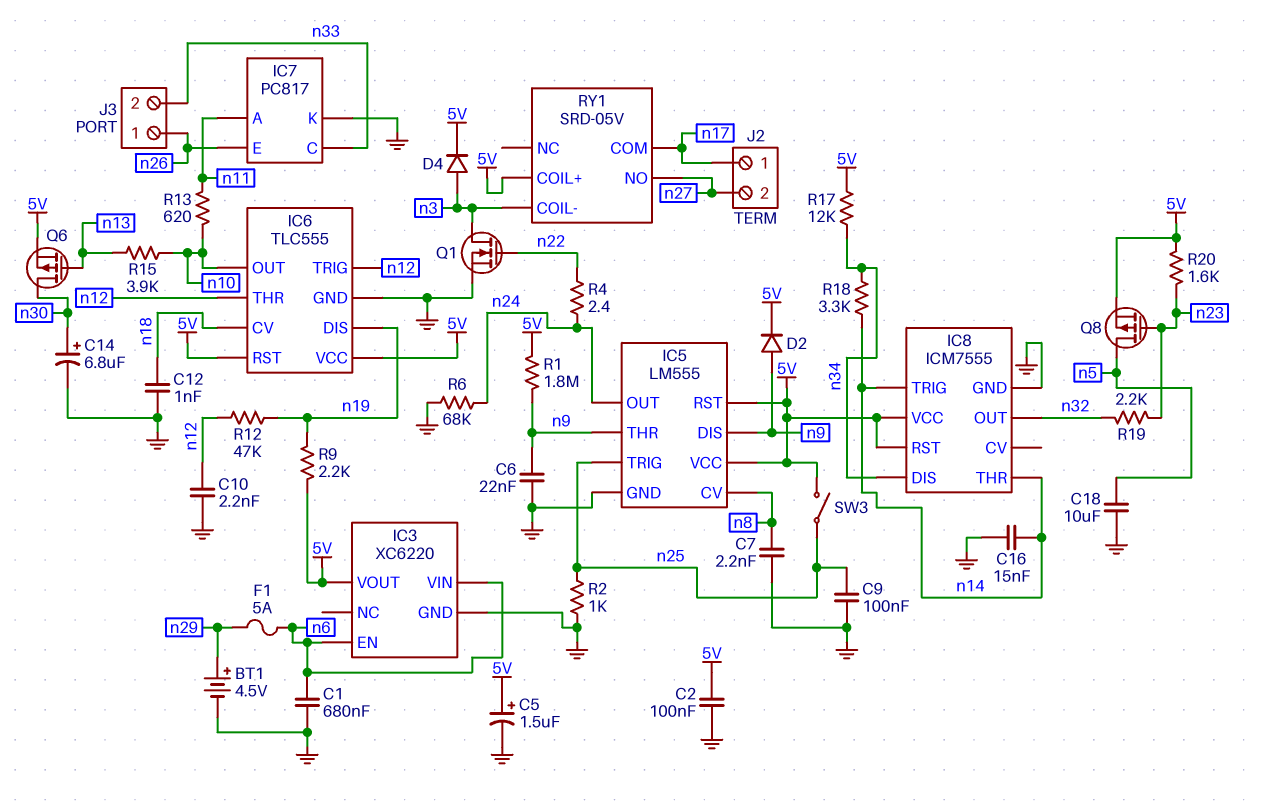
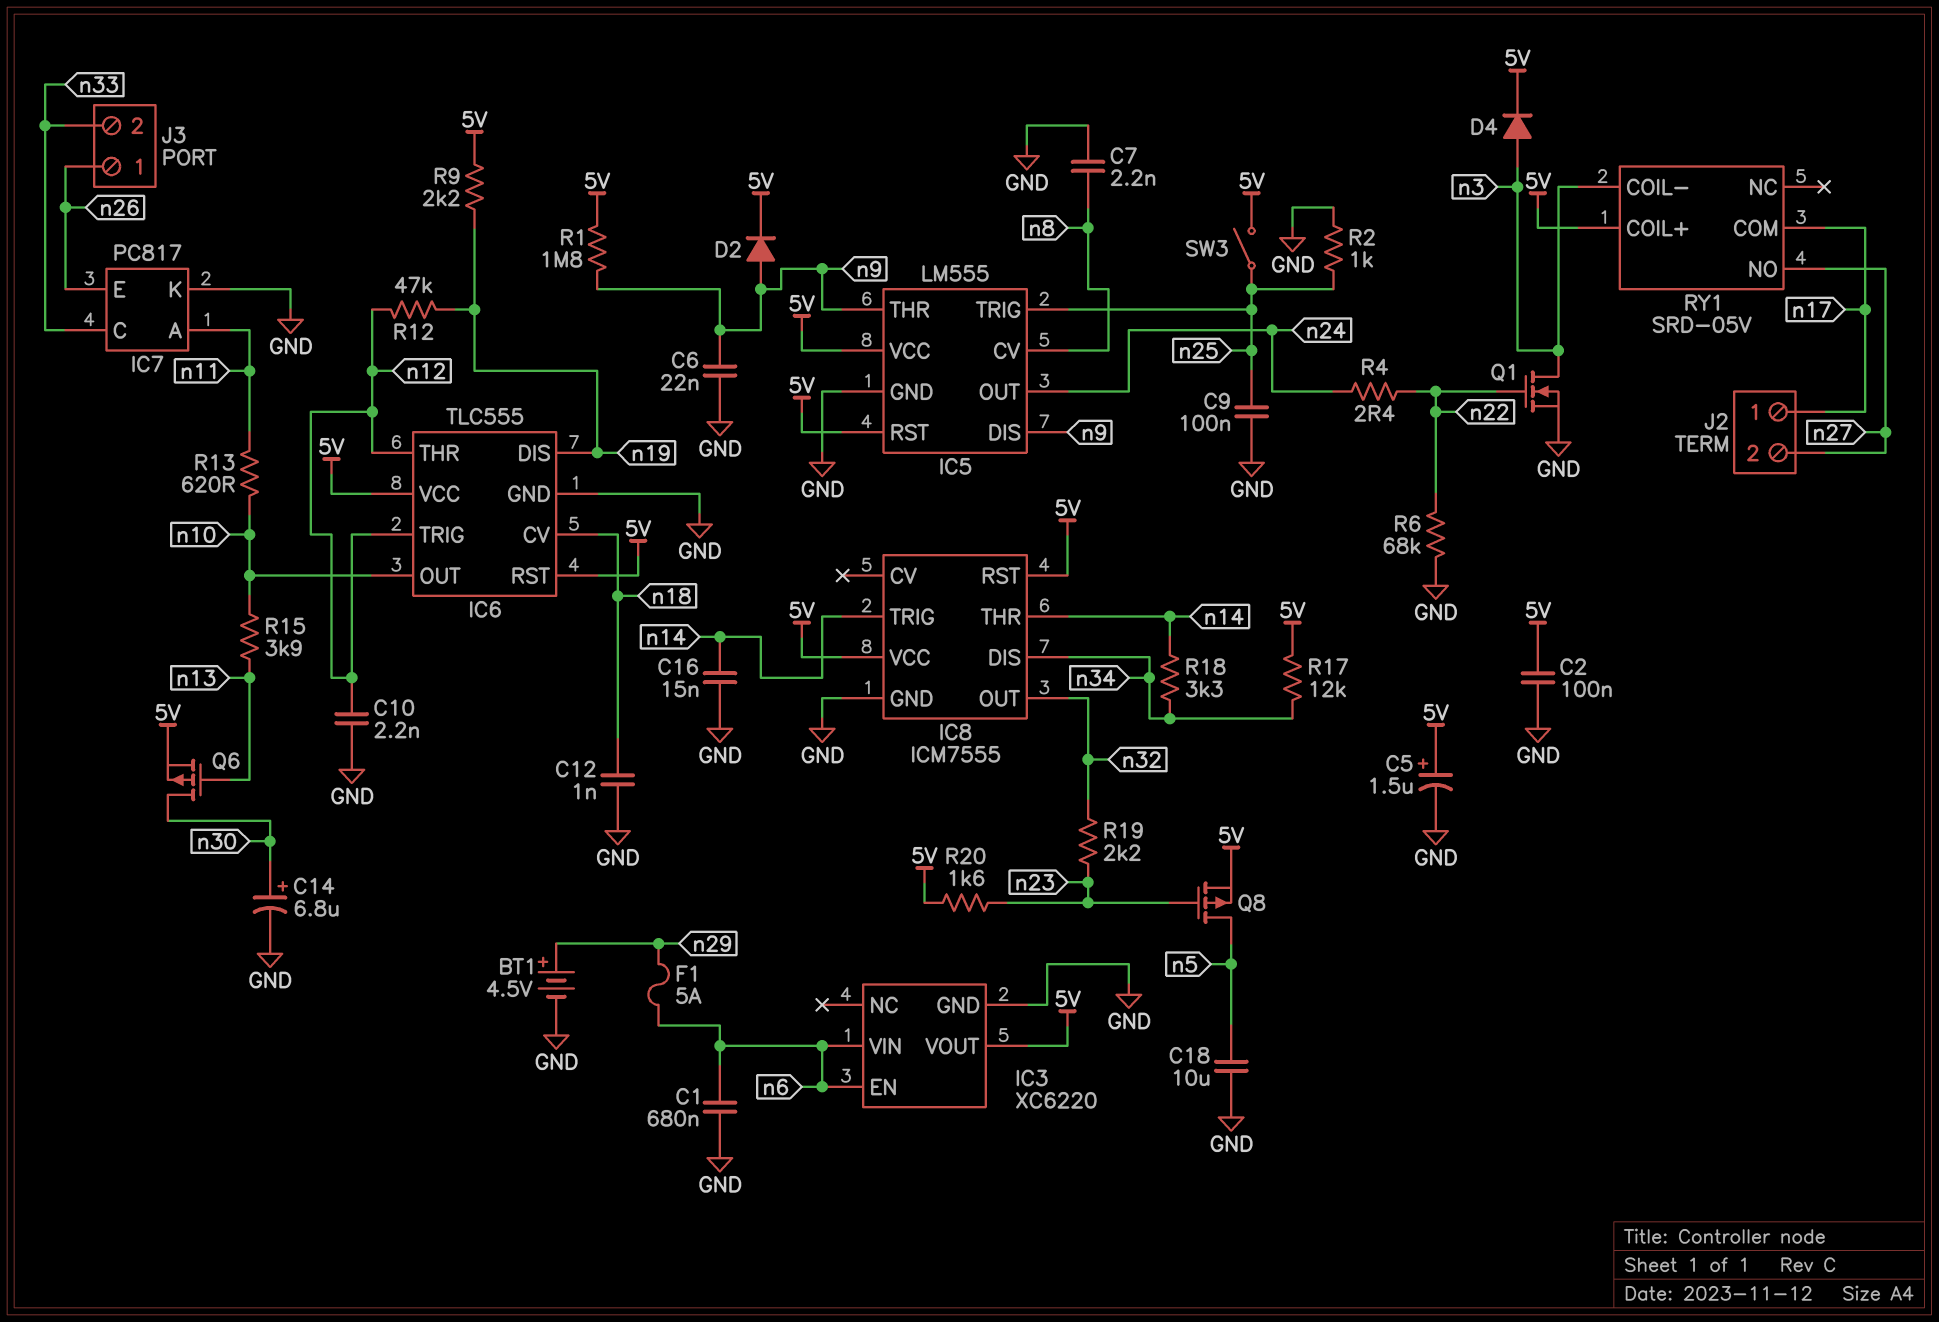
R6: 68k (GND, n24) -> 68k (GND, n22)

